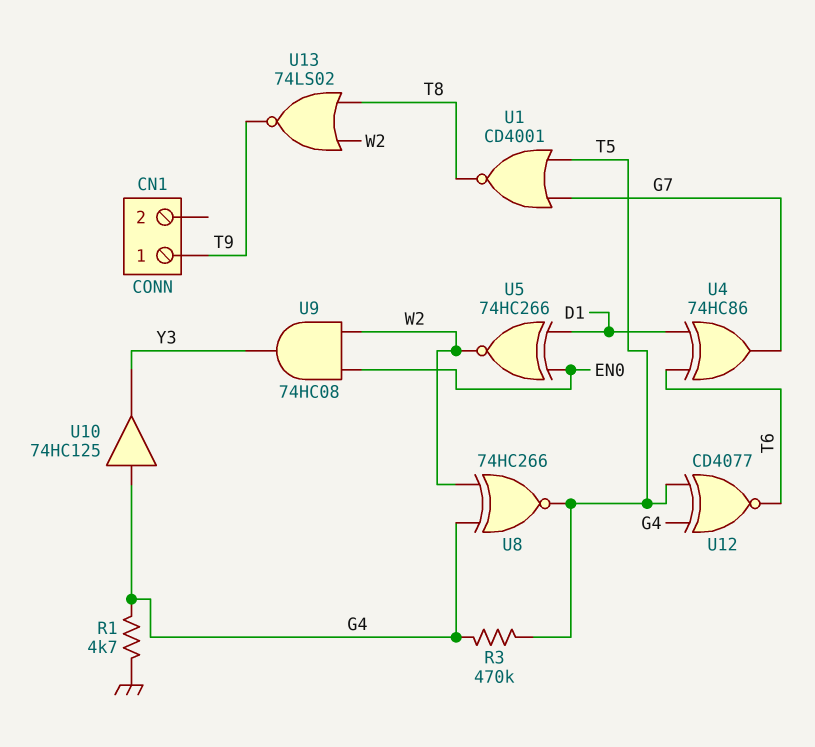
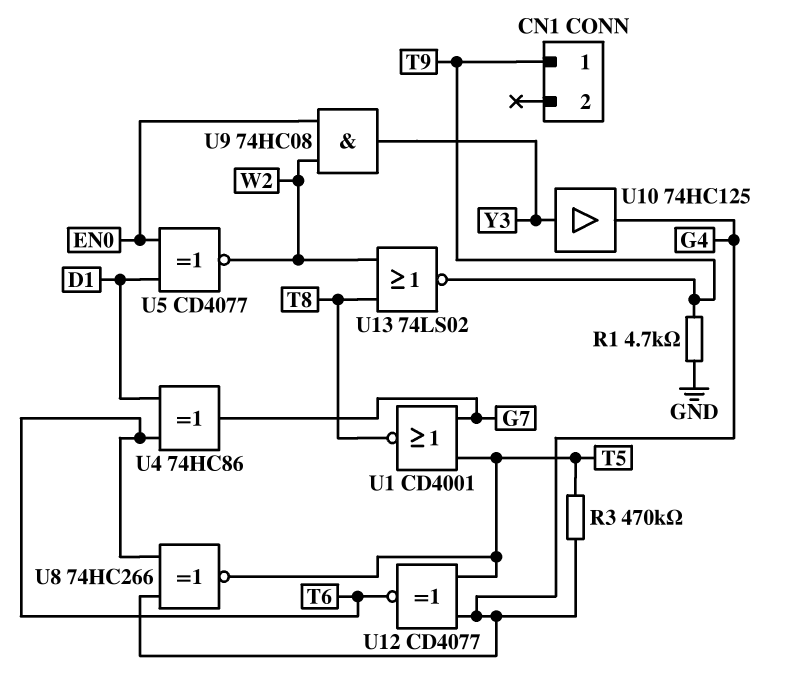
R1: 4.7k (G4, GND) -> 4.7k (GND, T9)
U5: XNOR 74HC266 (in D1, in EN0, out W2) -> XNOR CD4077 (in D1, in EN0, out W2)
U8: XNOR 74HC266 (in G4, in W2, out T5) -> XNOR 74HC266 (in G4, in T6, out T5)
U10: buffer 74HC125 (in G4, out Y3) -> buffer 74HC125 (in Y3, out G4)

